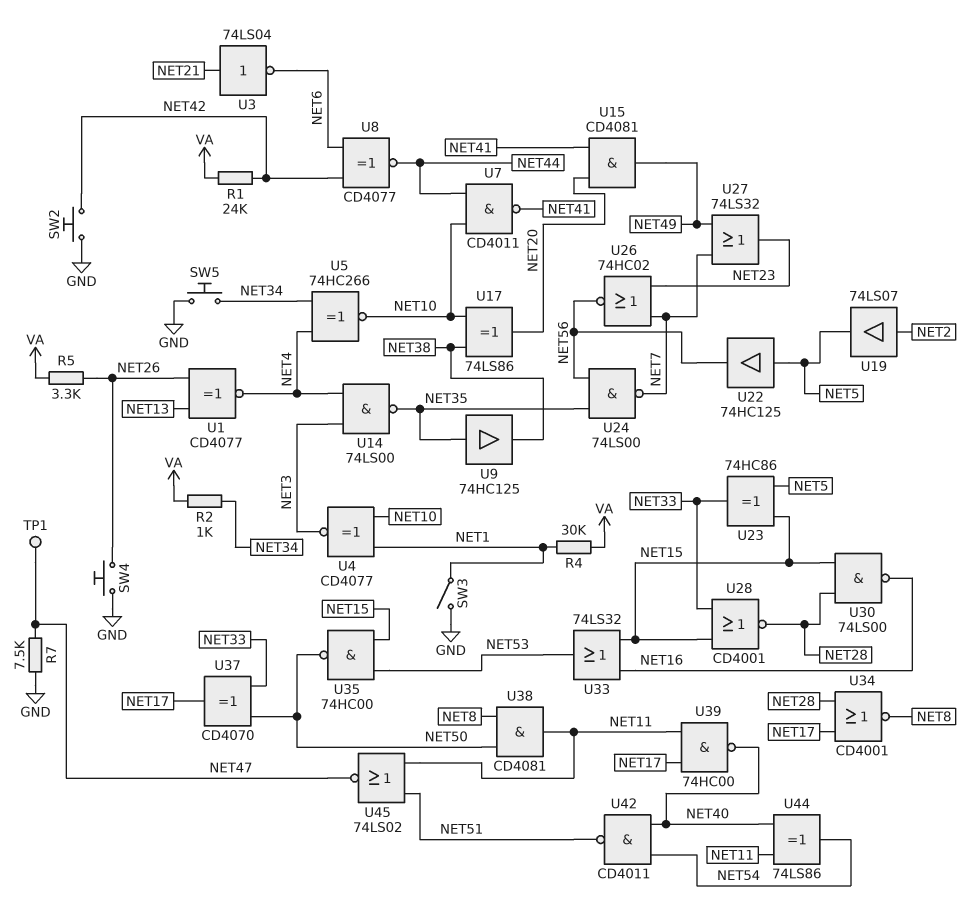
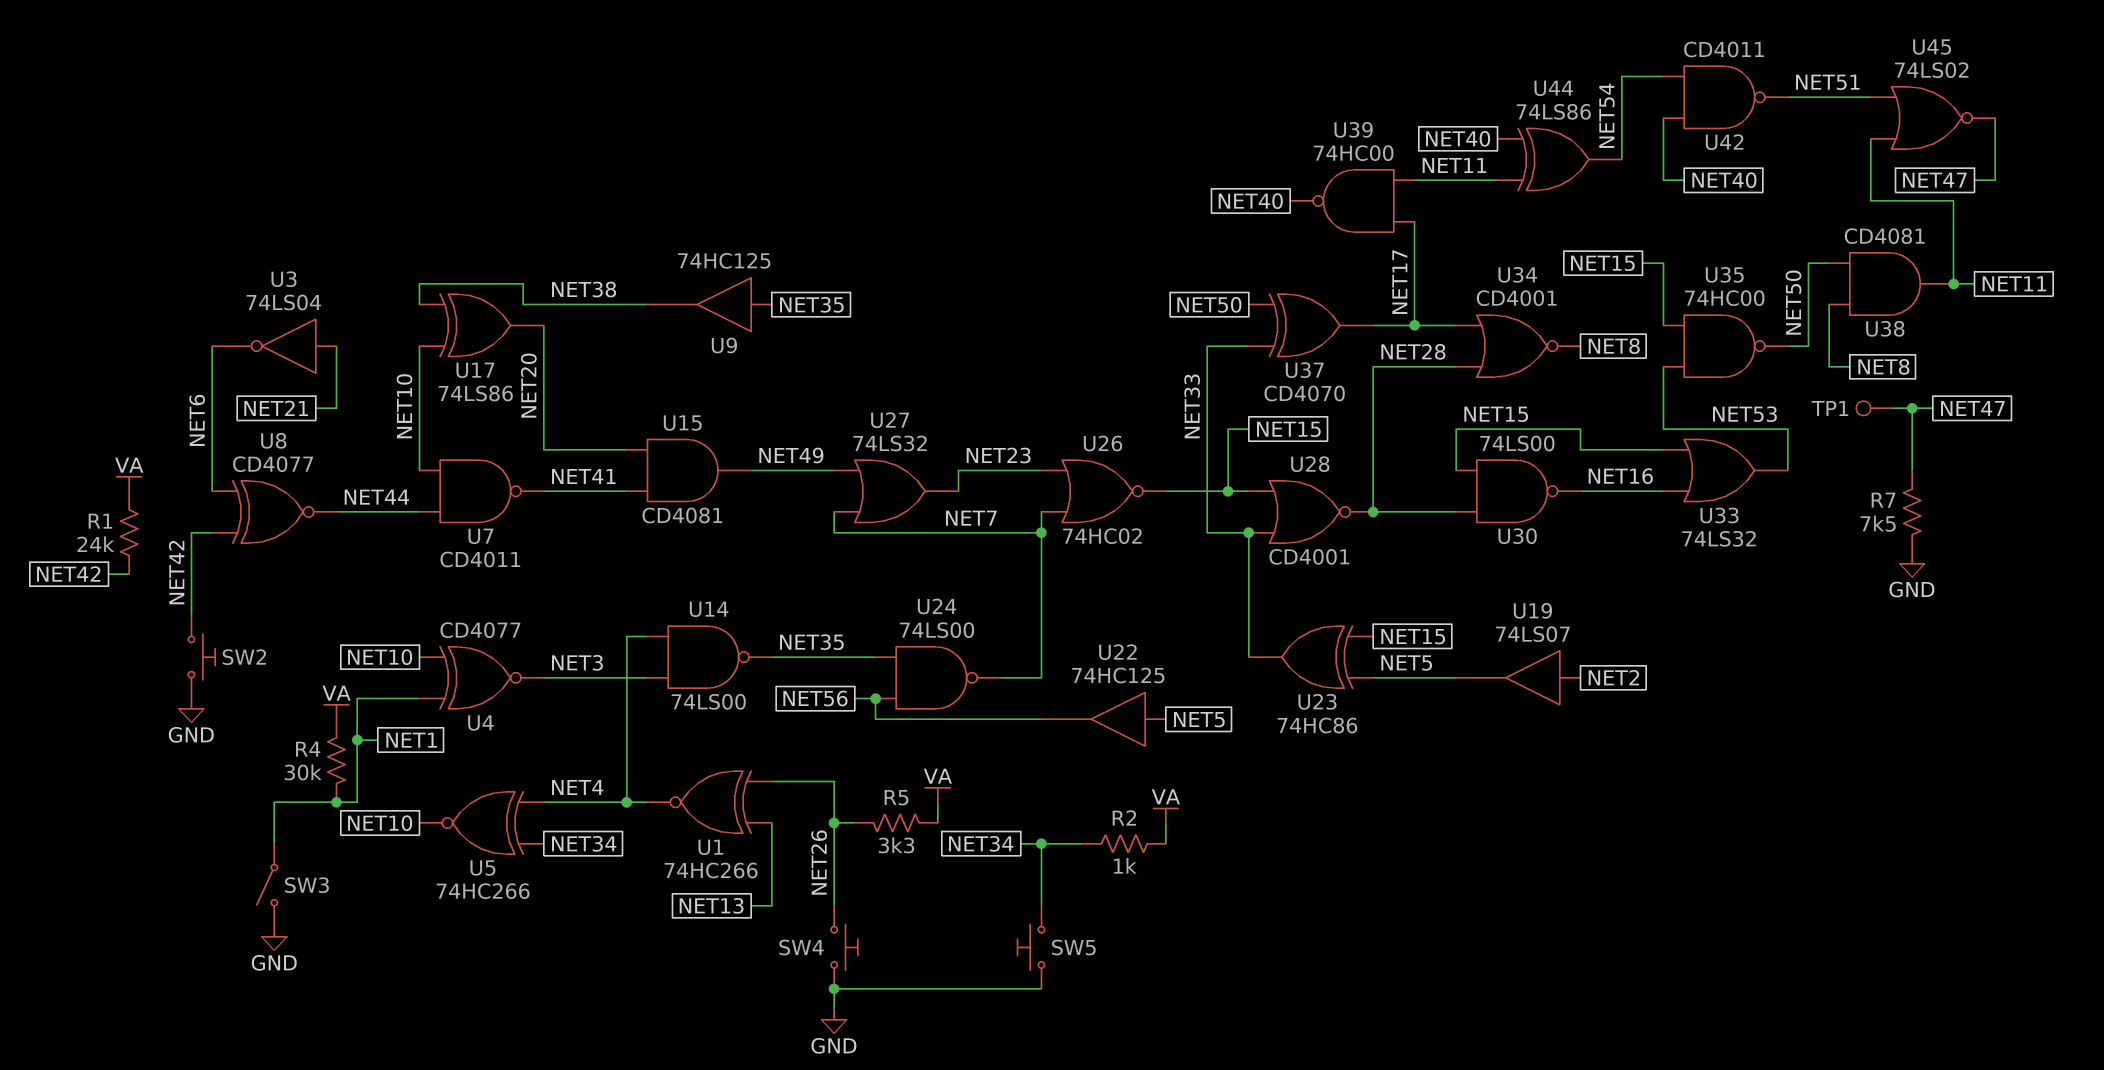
U1: XNOR CD4077 (in NET13, in NET26, out NET4) -> XNOR 74HC266 (in NET13, in NET26, out NET4)
U26: NOR 74HC02 (in NET7, in NET23, out NET56) -> NOR 74HC02 (in NET7, in NET23, out NET15)

